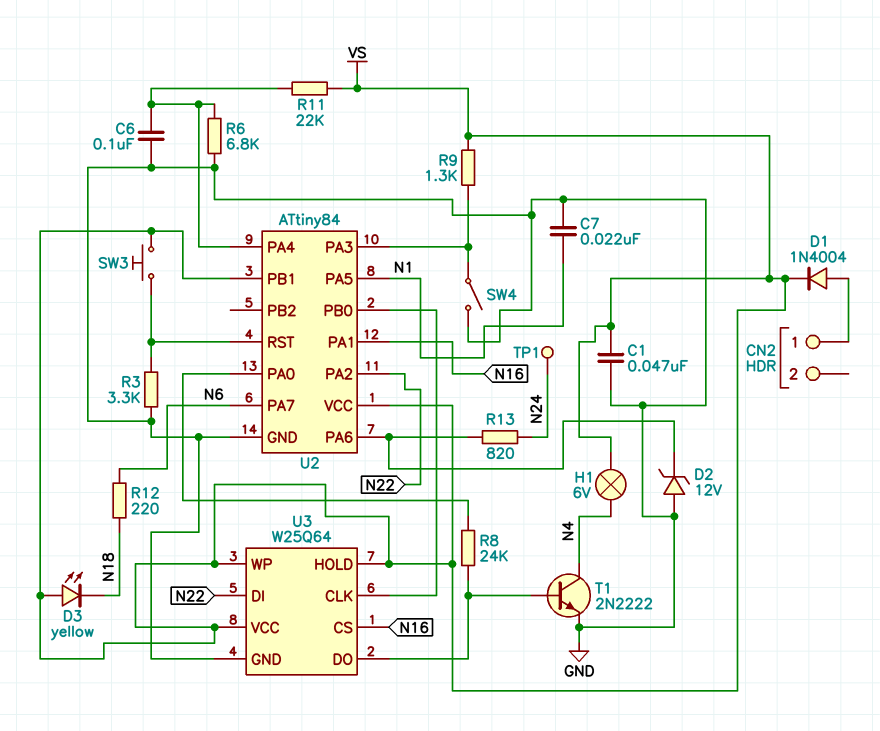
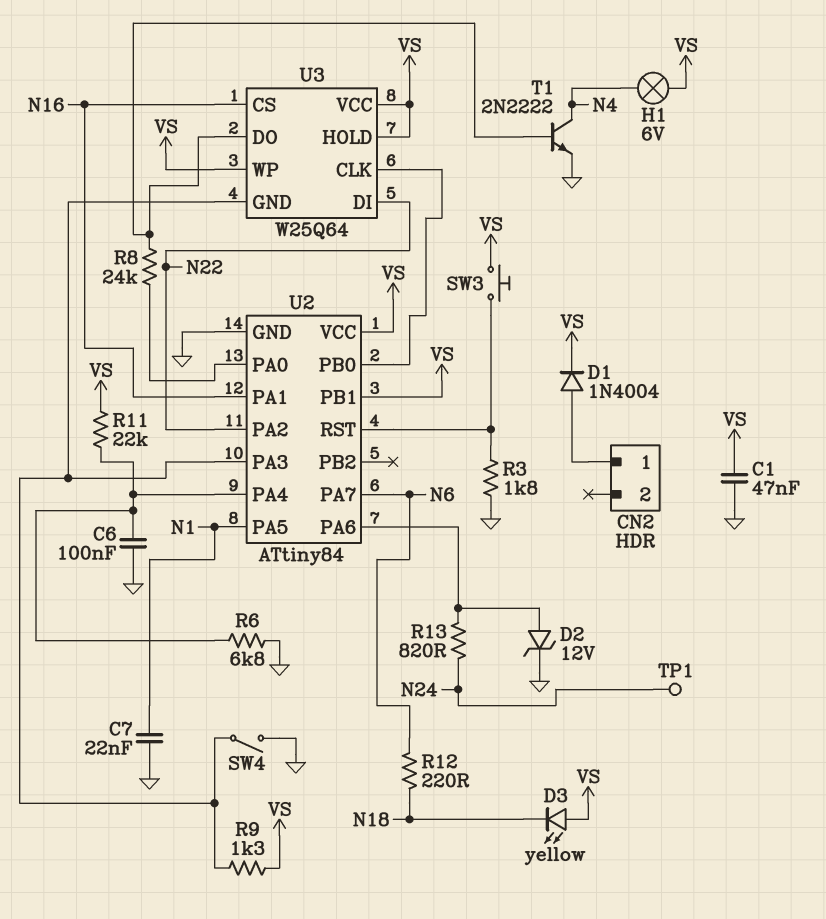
D2: zener 12V (A GND, K U2/PA6) -> zener 12V (A U2/PA6, K GND)
R3: 3.3k (GND, U2/RST) -> 1.8k (GND, U2/RST)
U3 pin GND: GND -> U2/PA3

